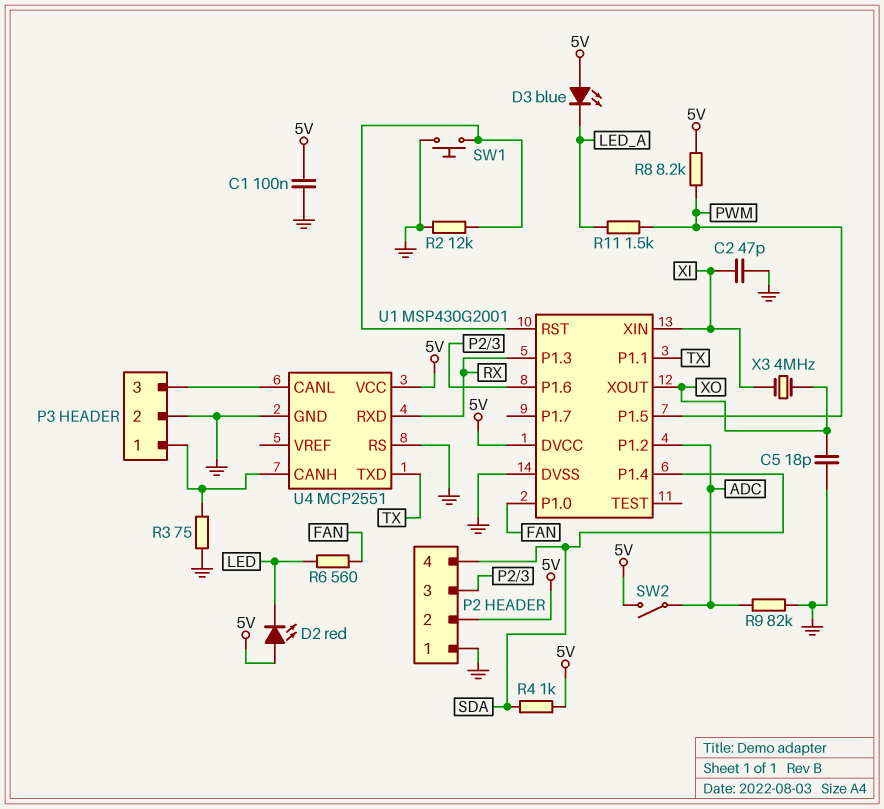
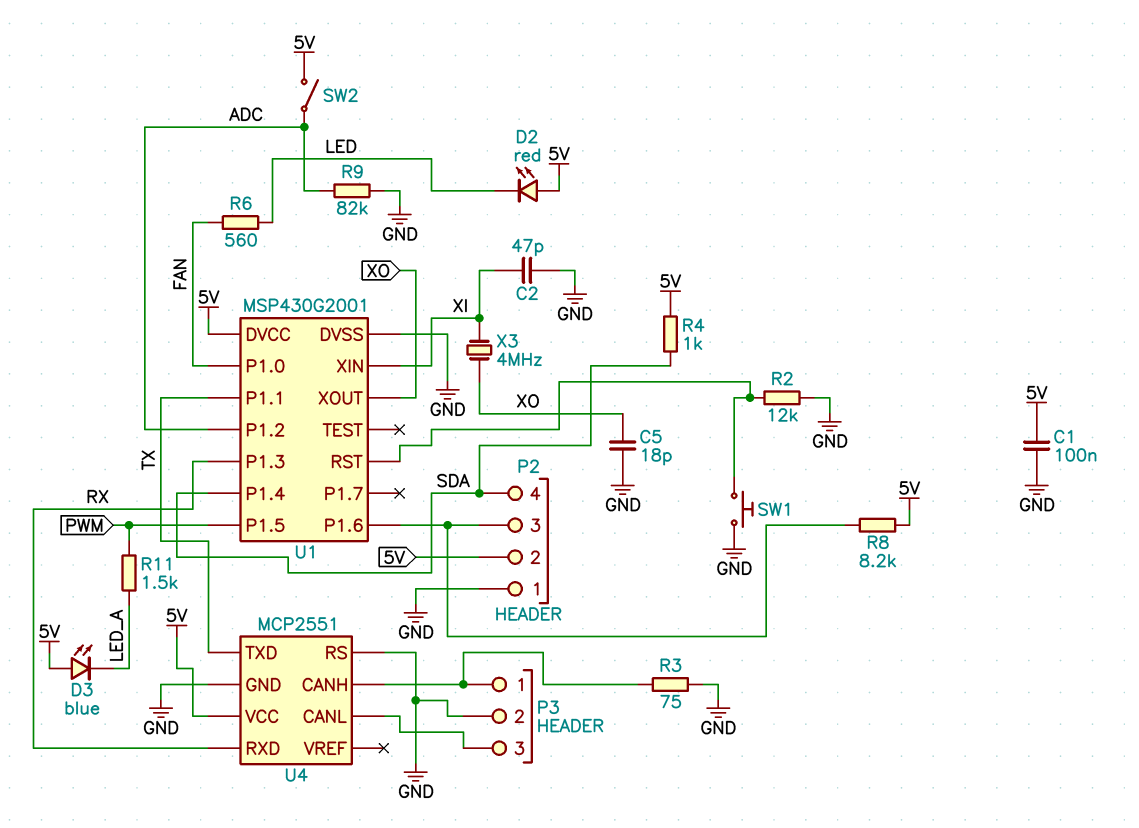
R8: 8.2k (5V, PWM) -> 8.2k (5V, P2/3)

